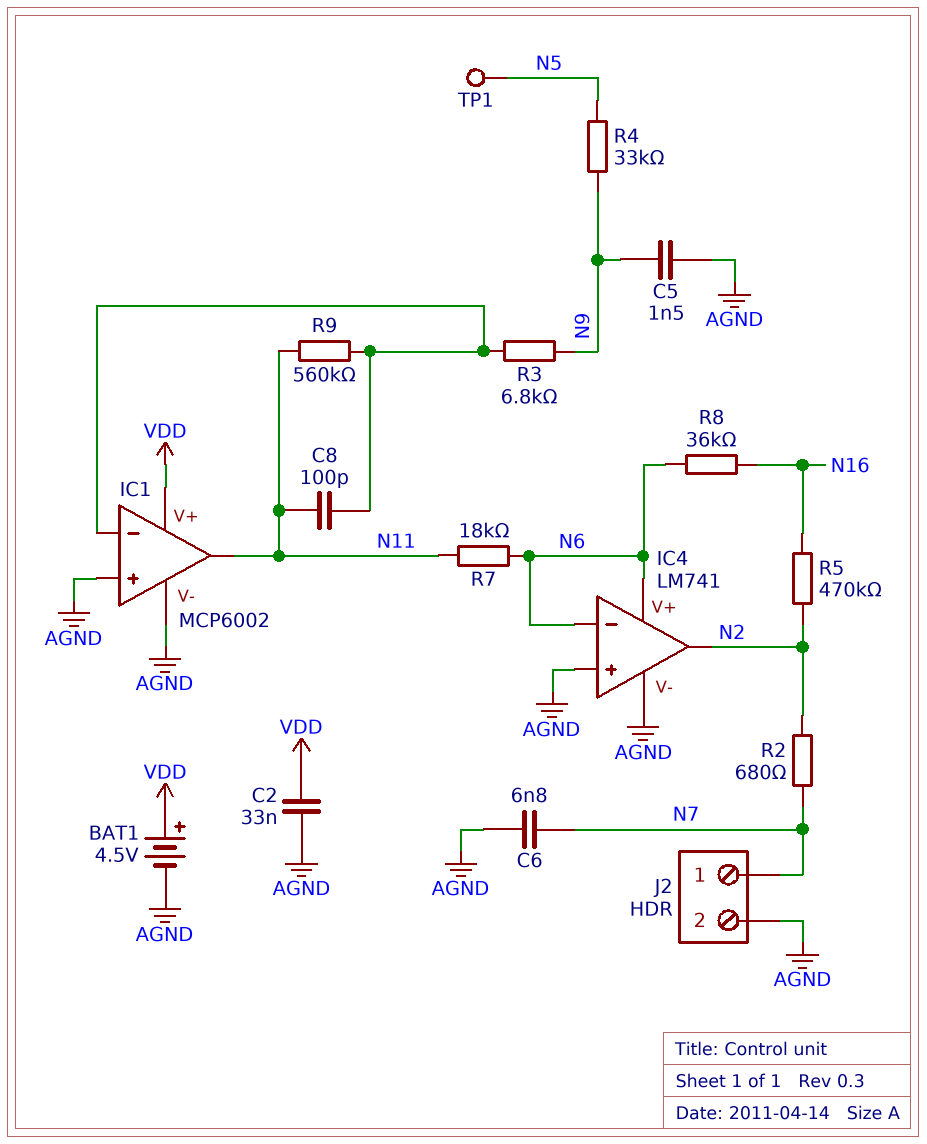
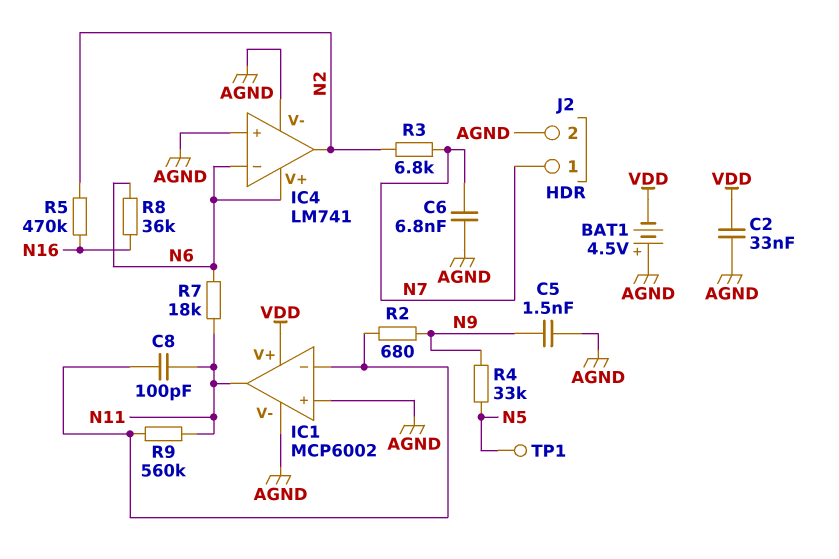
BAT1: 4.5V (plus VDD, minus AGND) -> 4.5V (plus AGND, minus VDD)
R2: 680 (N2, N7) -> 680 (IC1/in-, N9)
R3: 6.8k (IC1/in-, N9) -> 6.8k (N2, N7)

